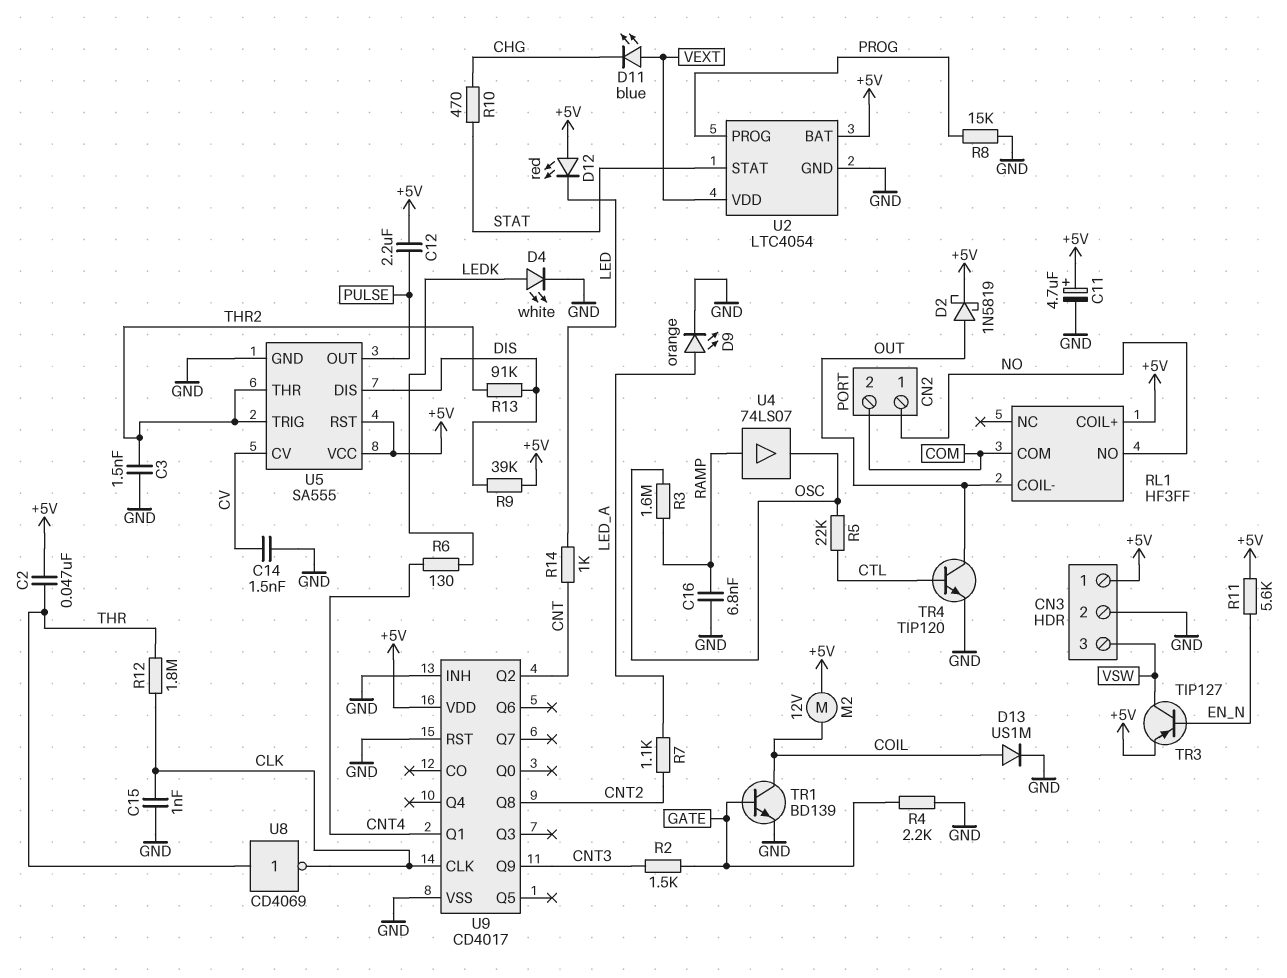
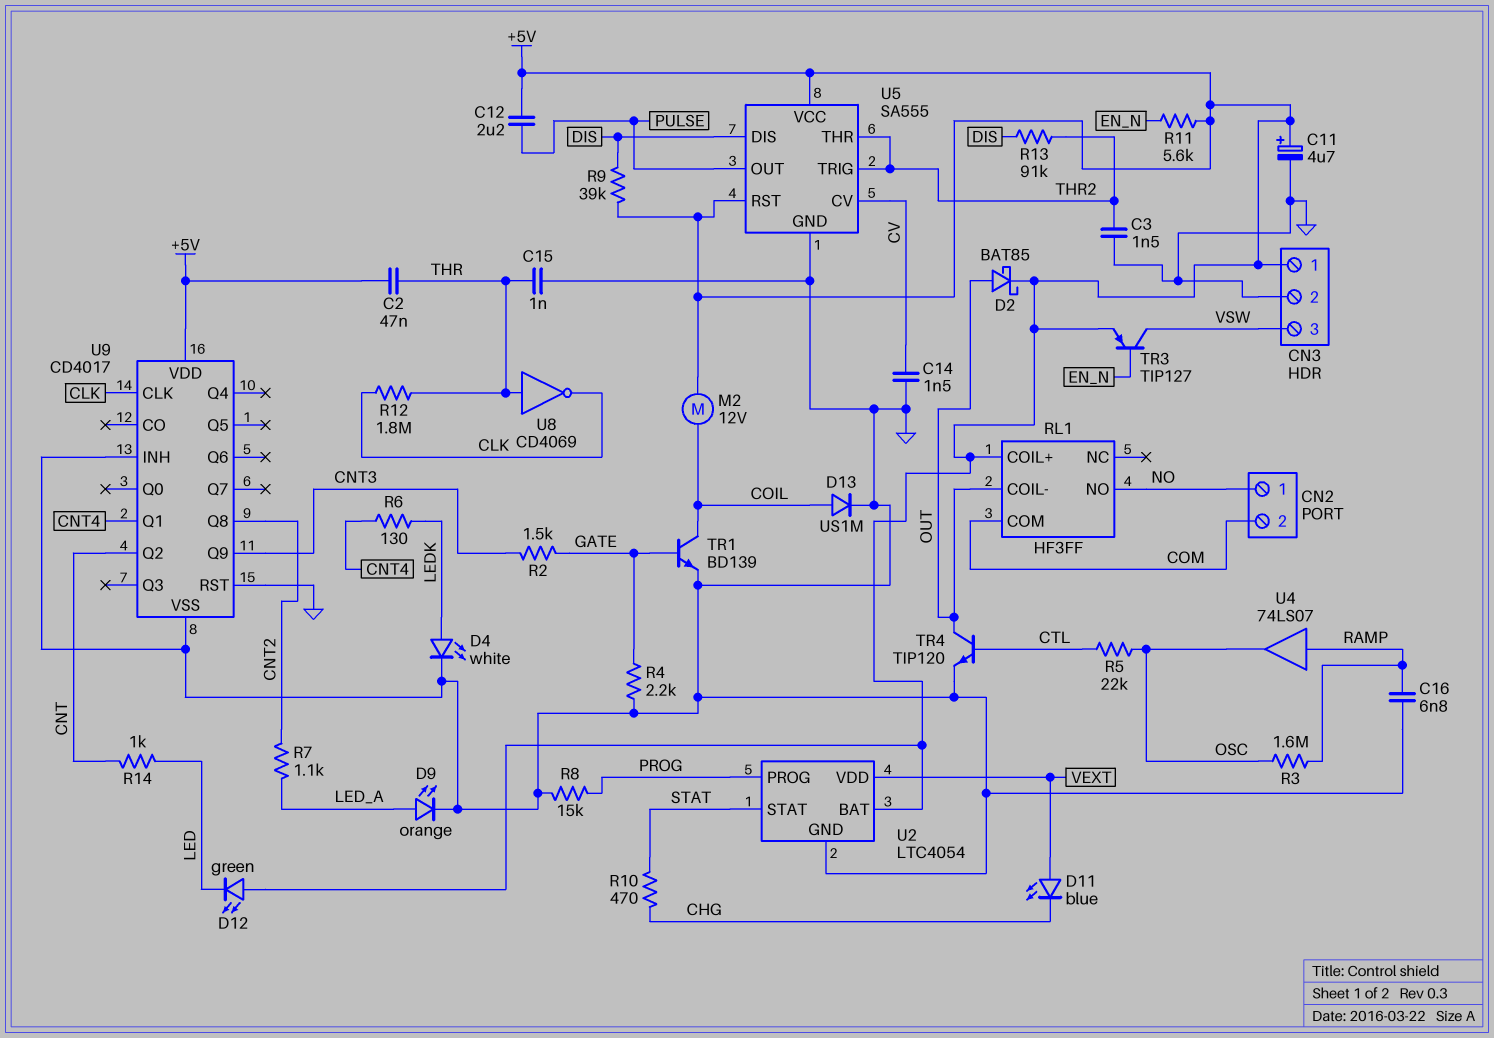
C15: 1nF (CLK, GND) -> 1nF (GND, THR)
D2: schottky 1N5819 (A OUT, K +5V) -> schottky BAT85 (A OUT, K +5V)
D12: LED red (A +5V, K LED) -> LED green (A +5V, K LED)

